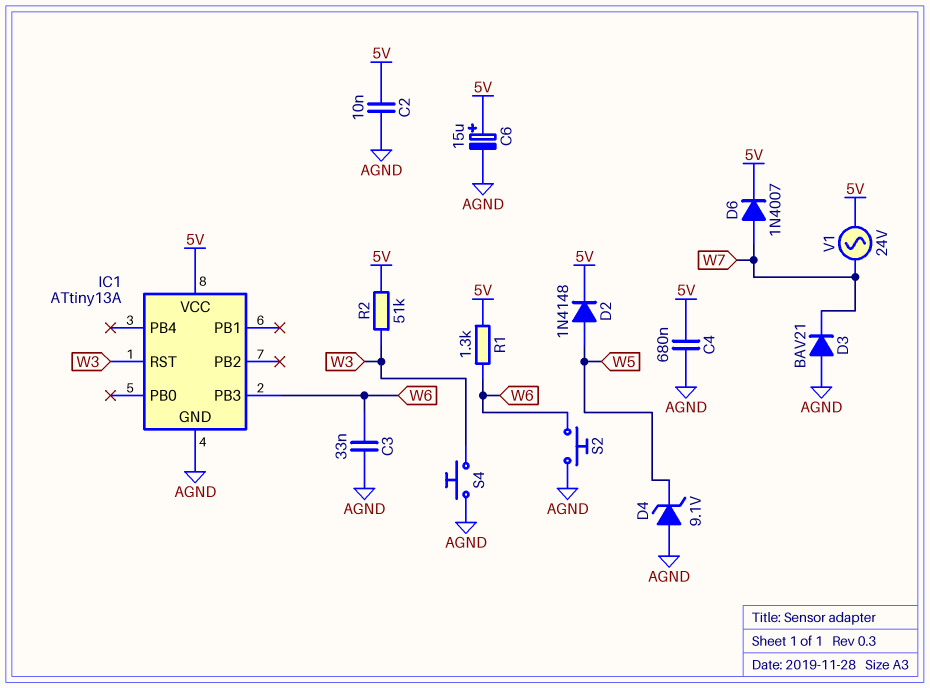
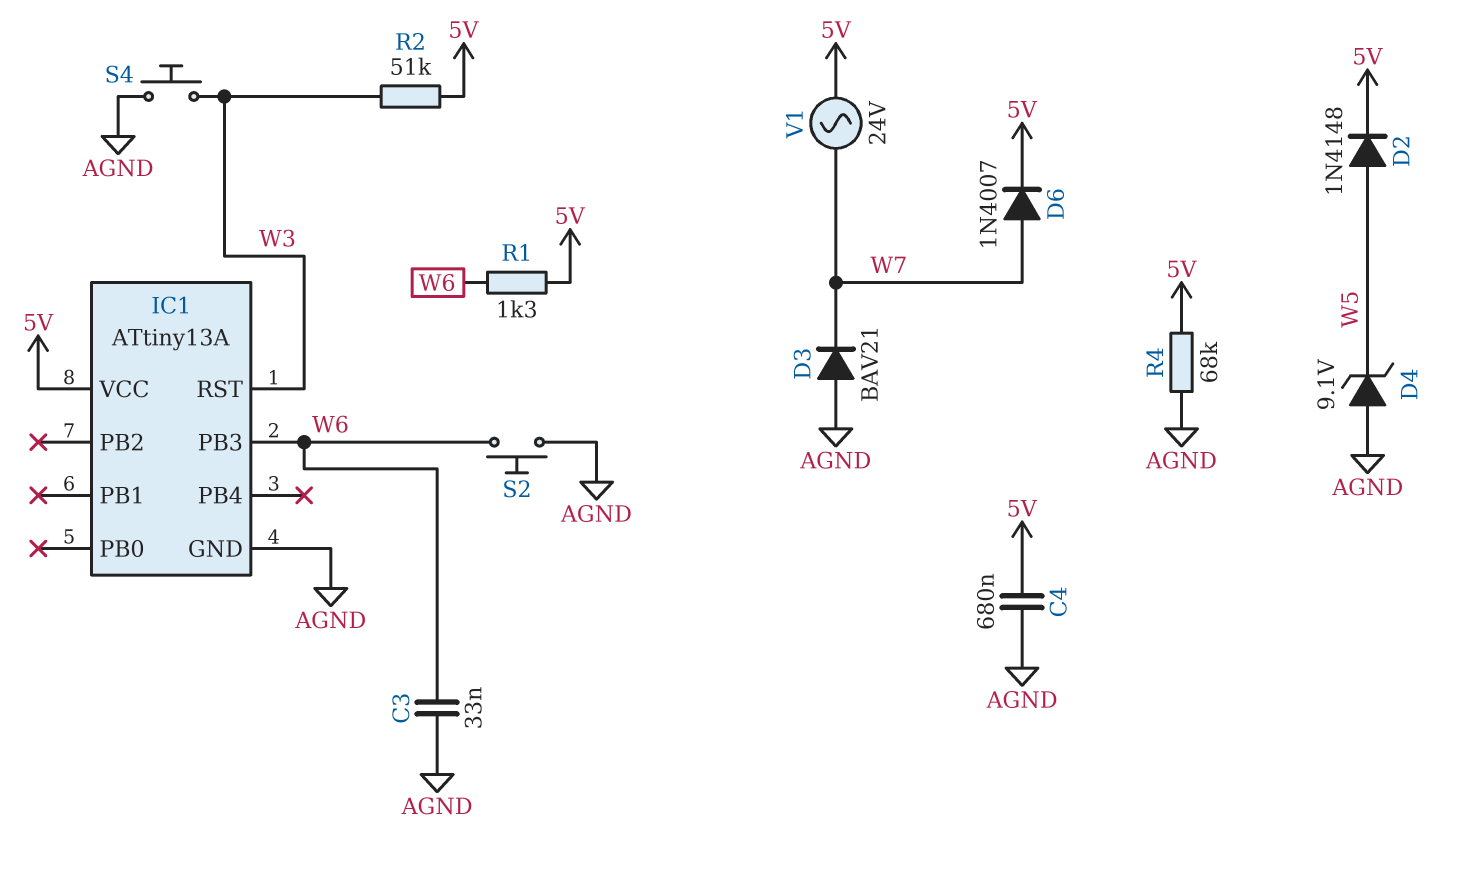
C2: 10nF (5V, AGND) -> none
C6: 15uF (plus 5V, minus AGND) -> none
R4: none -> 68k (5V, AGND)

